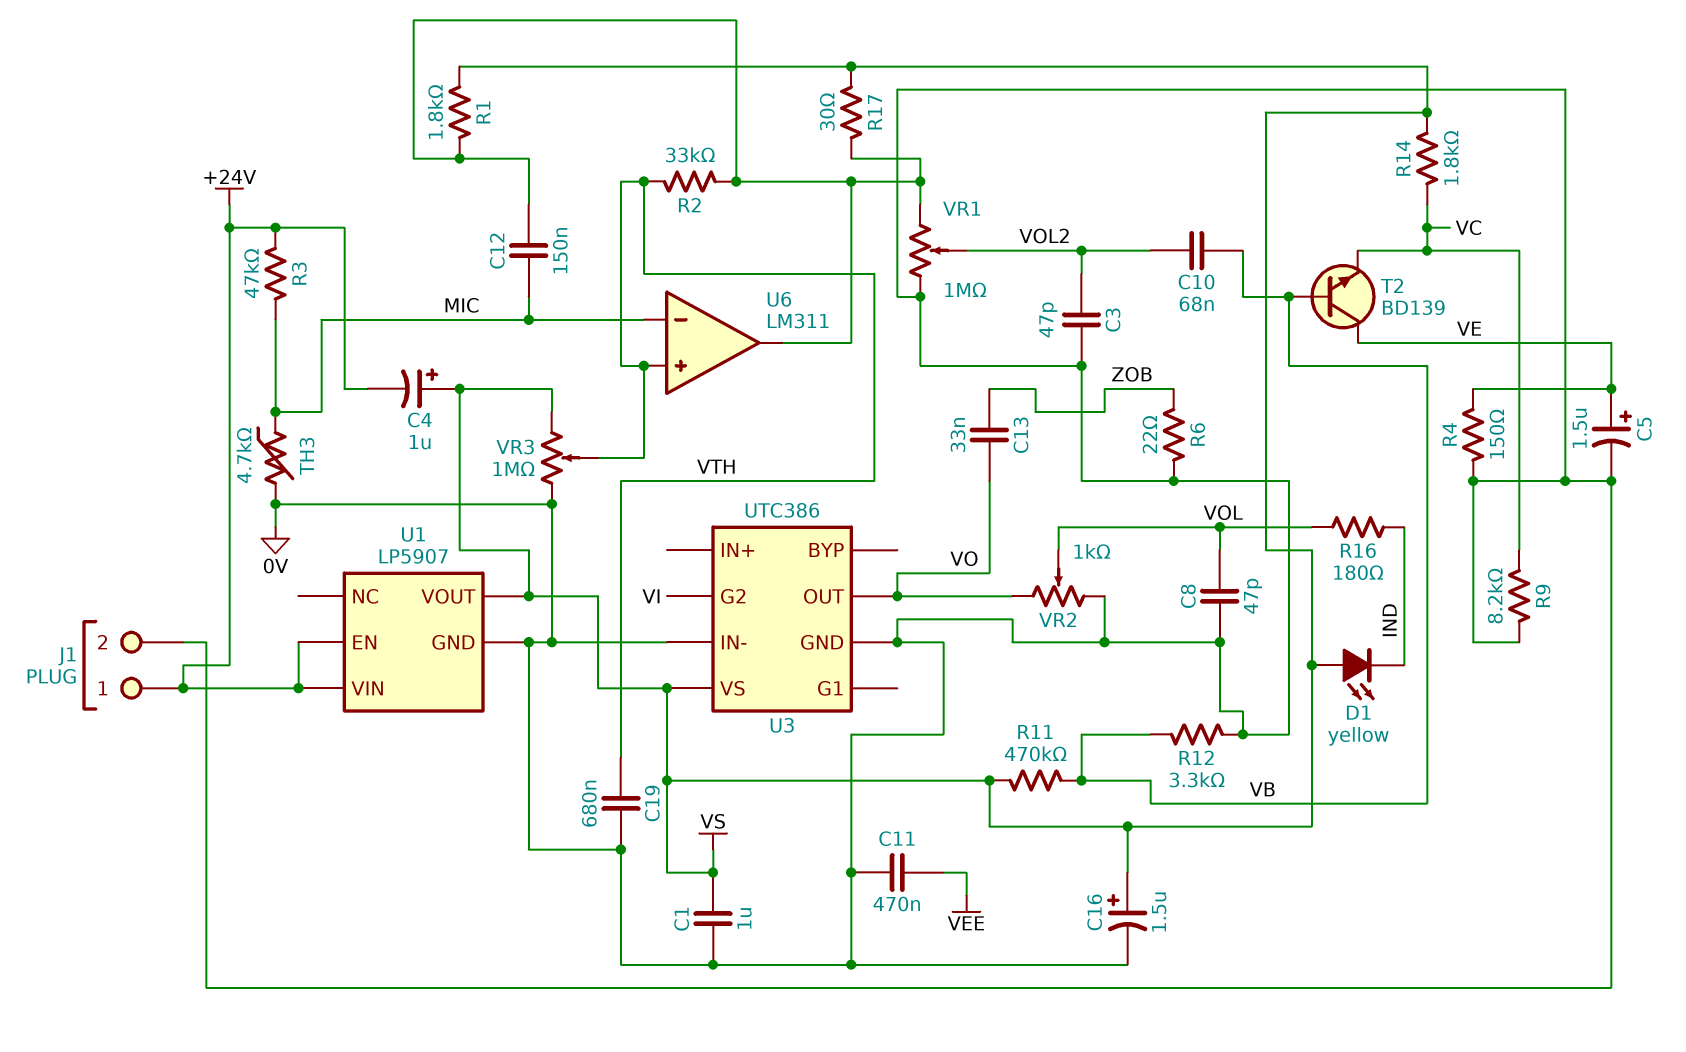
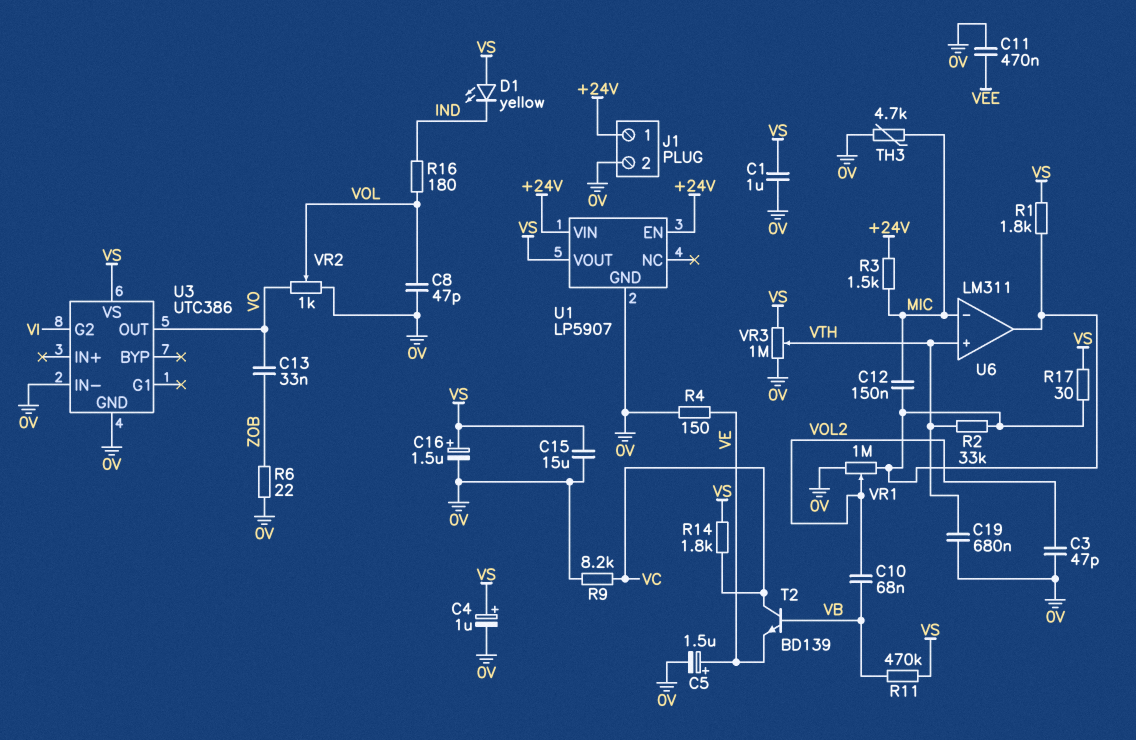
C4: 1uF (plus VS, minus +24V) -> 1uF (plus VS, minus 0V)
C15: none -> 15uF (0V, VS)
R3: 47k (+24V, MIC) -> 1.5k (+24V, MIC)
R12: 3.3k (0V, VB) -> none
T2: NPN BD139 (B VB, C VE, E VC) -> NPN BD139 (B VB, C VC, E VE)

